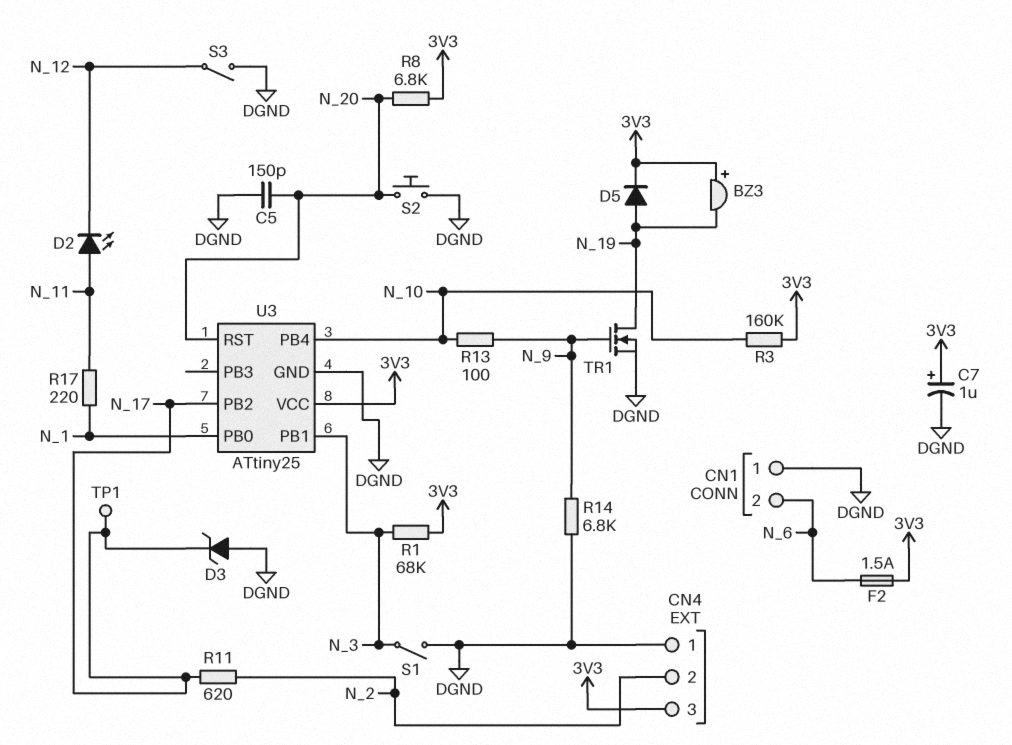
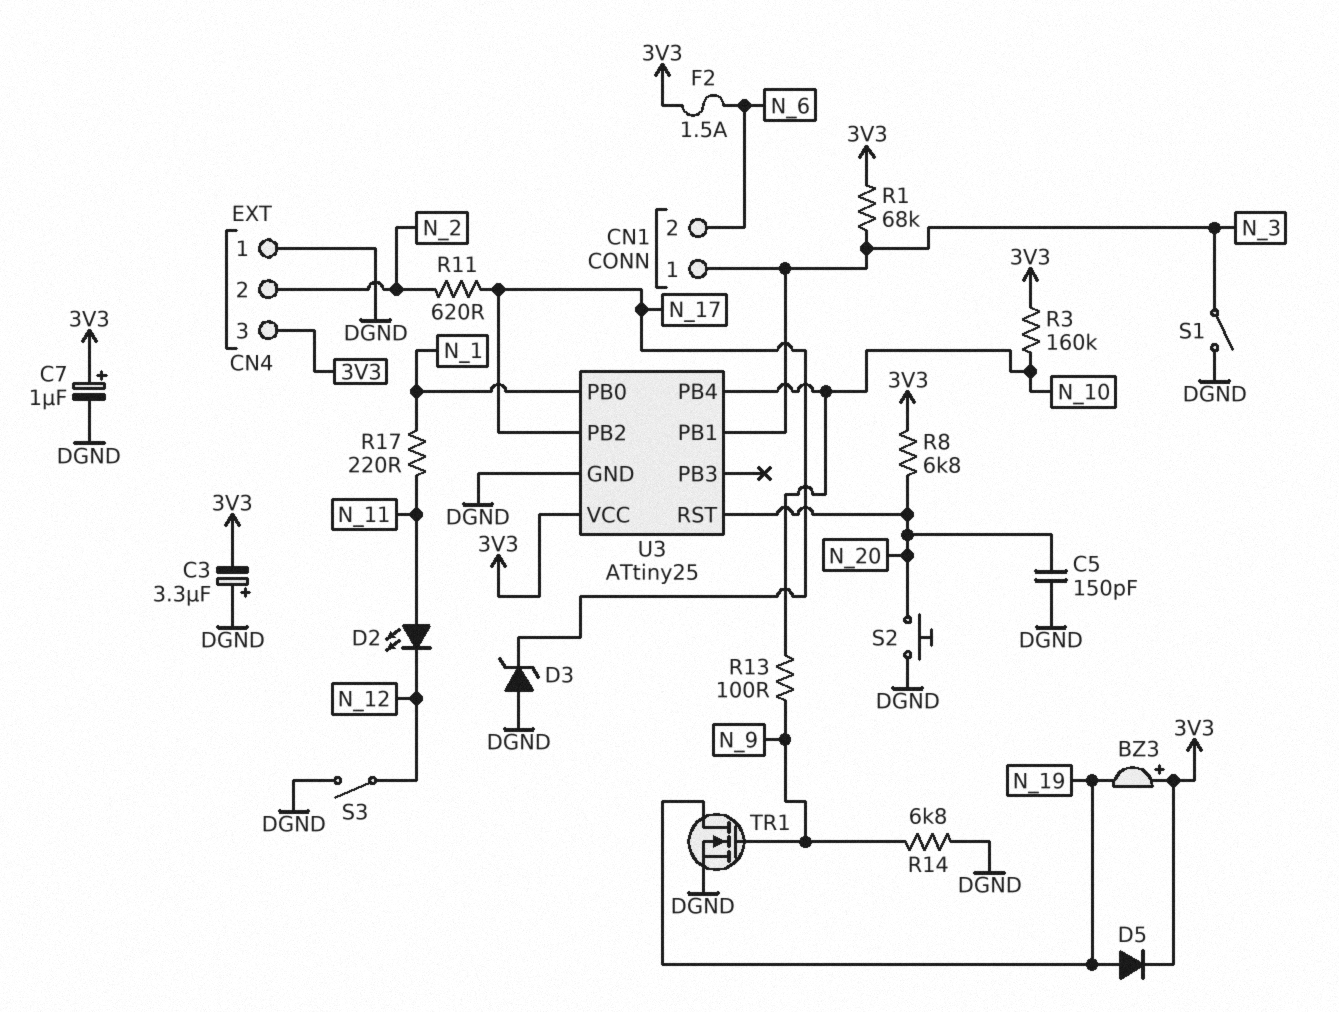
C3: none -> 3.3uF (plus DGND, minus 3V3)
CN1 pin 1: DGND -> N_3
TP1: test point (N_17) -> none

